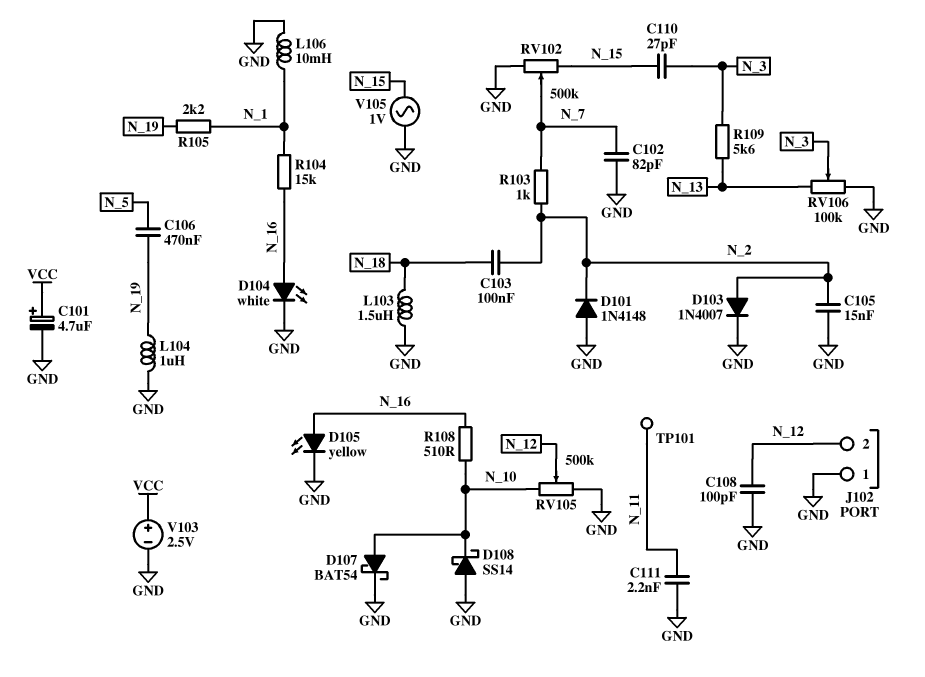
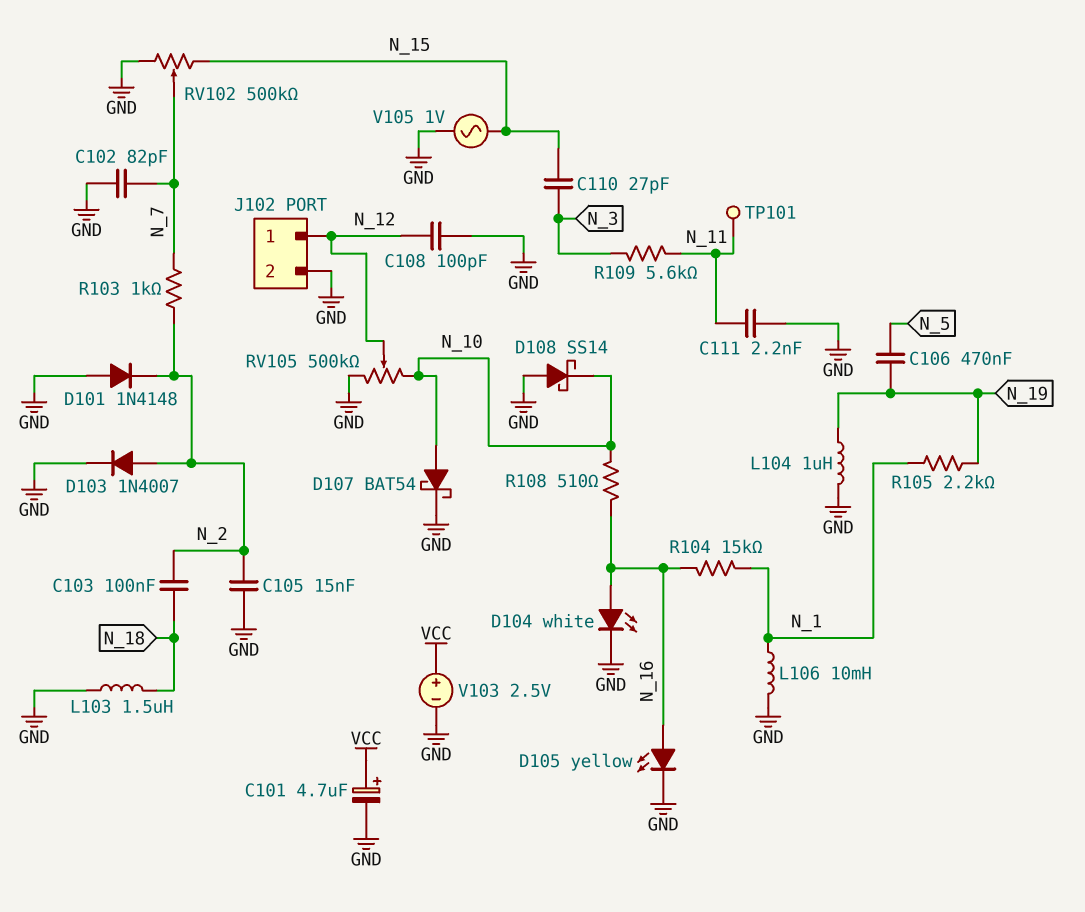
J102 pin 1: GND -> N_12
J102 pin 2: N_12 -> GND
R109: 5.6k (N_3, N_13) -> 5.6k (N_3, N_11)
RV106: 100k (GND, N_13, wiper N_3) -> none

